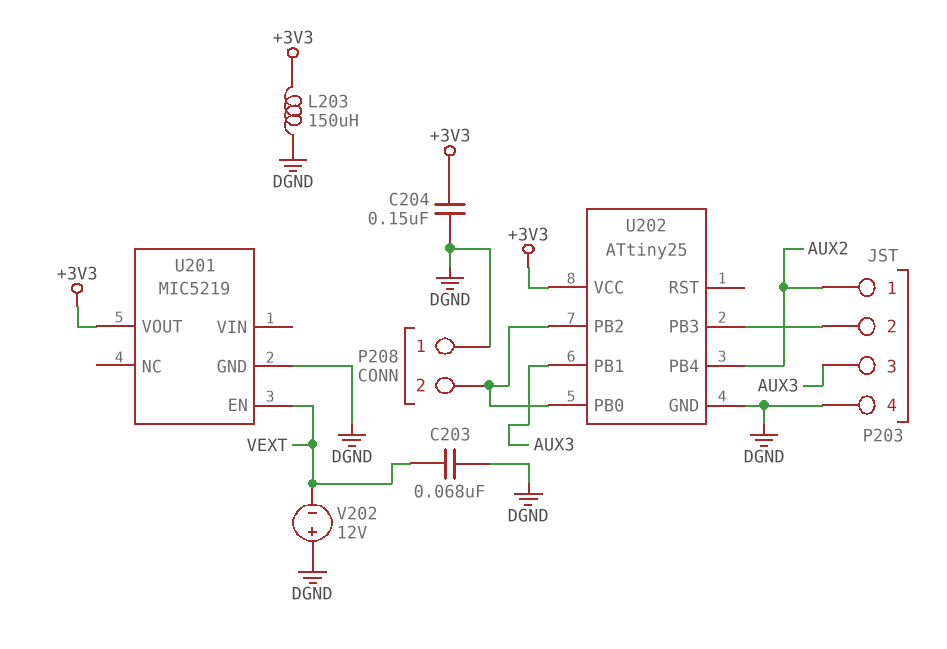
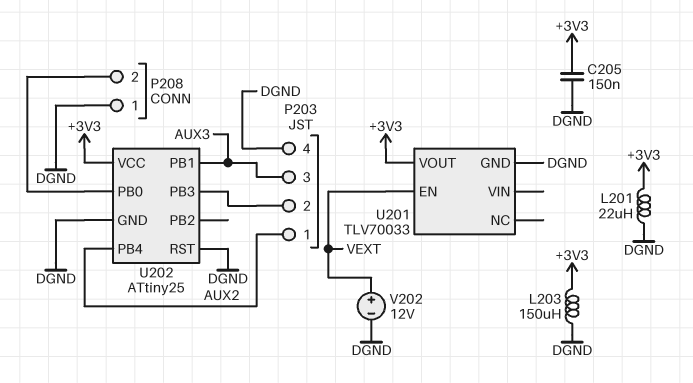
C203: 68nF (DGND, VEXT) -> none
C204: 150nF (+3V3, DGND) -> none
C205: none -> 150nF (+3V3, DGND)
L201: none -> 22uH (+3V3, DGND)
U201: MIC5219 -> TLV70033
U202 pin PB2: P208/2 -> none
U202 pin RST: none -> DGND
V202: 12V (plus DGND, minus VEXT) -> 12V (plus VEXT, minus DGND)

